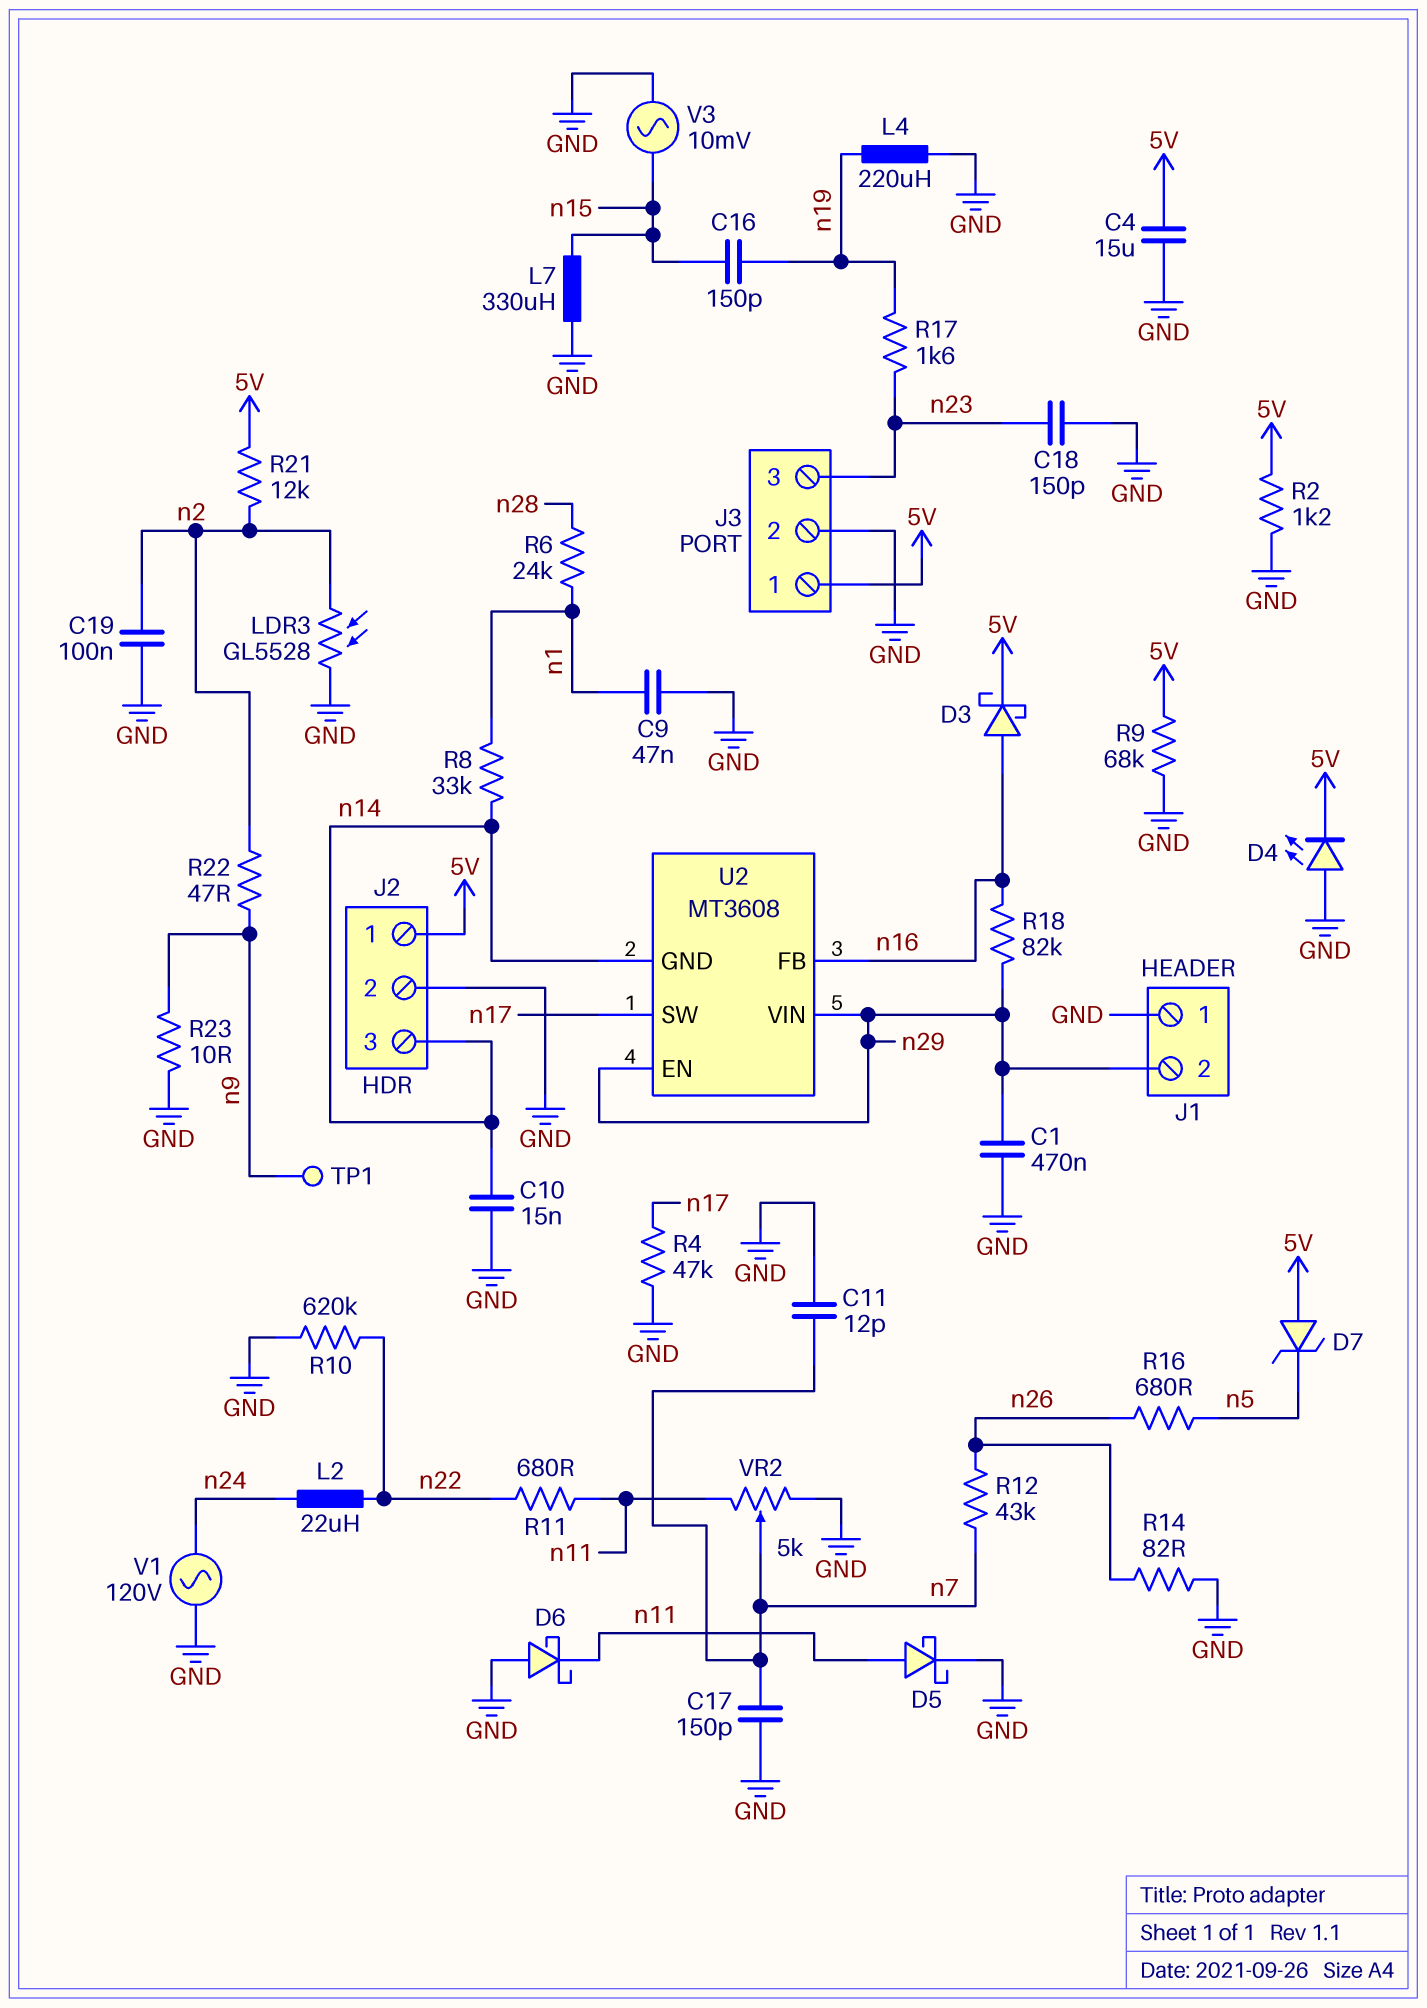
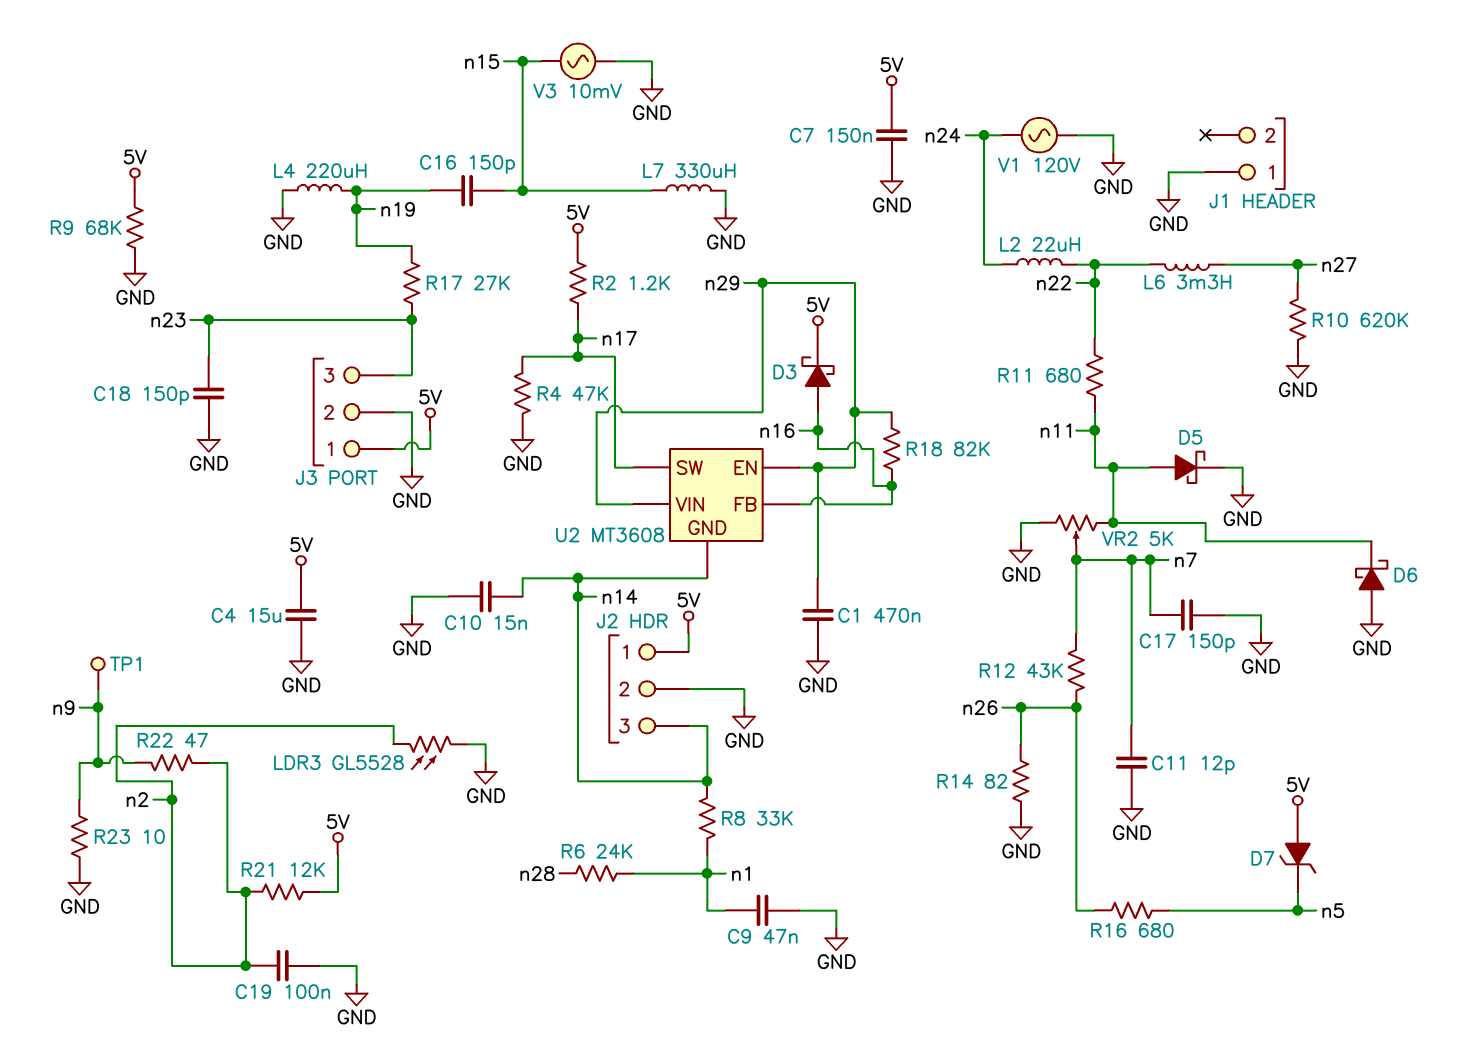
C7: none -> 150nF (5V, GND)
D4: LED (A GND, K 5V) -> none
J1 pin 2: n29 -> none
L6: none -> 3.3mH (n22, n27)
R2: 1.2k (5V, GND) -> 1.2k (5V, n17)
R10: 620k (GND, n22) -> 620k (GND, n27)
R17: 1.6k (n19, n23) -> 27k (n19, n23)

